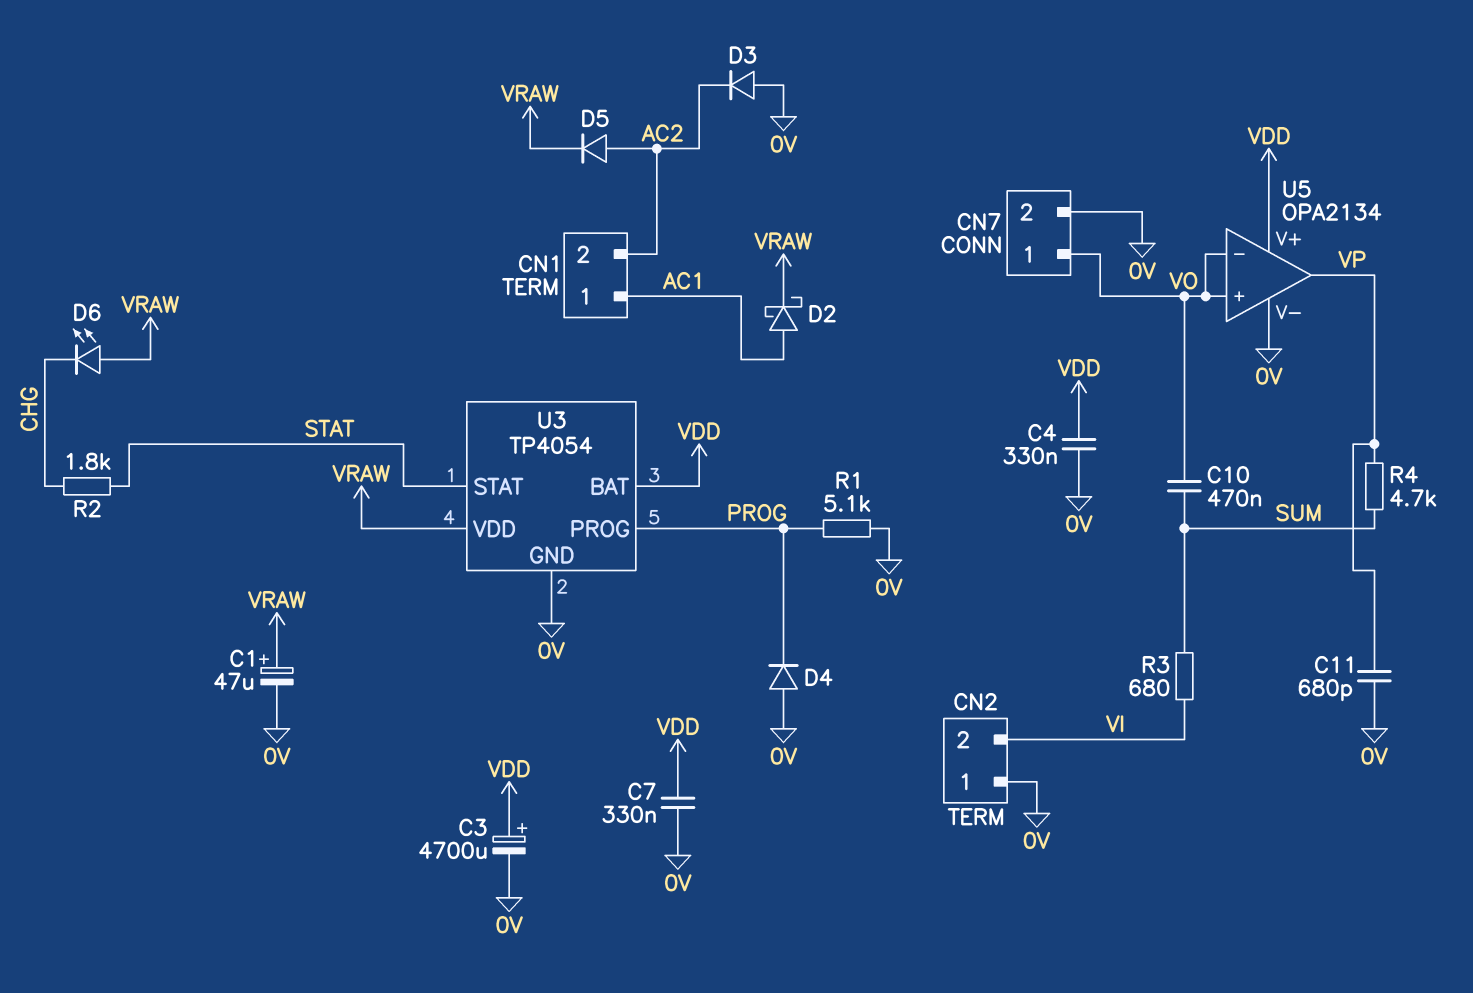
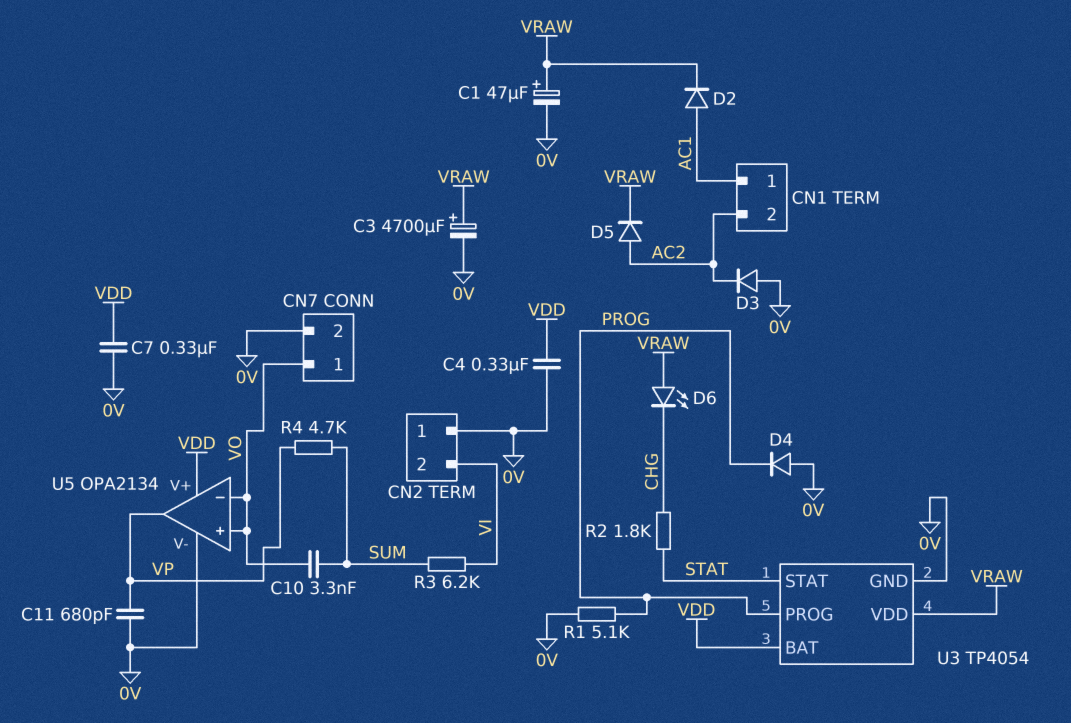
C3: 4700uF (plus VDD, minus 0V) -> 4700uF (plus VRAW, minus 0V)
C10: 470nF (SUM, VO) -> 3.3nF (SUM, VO)
D2: schottky (A AC1, K VRAW) -> diode (A AC1, K VRAW)
R3: 680 (SUM, VI) -> 6.2k (SUM, VI)

